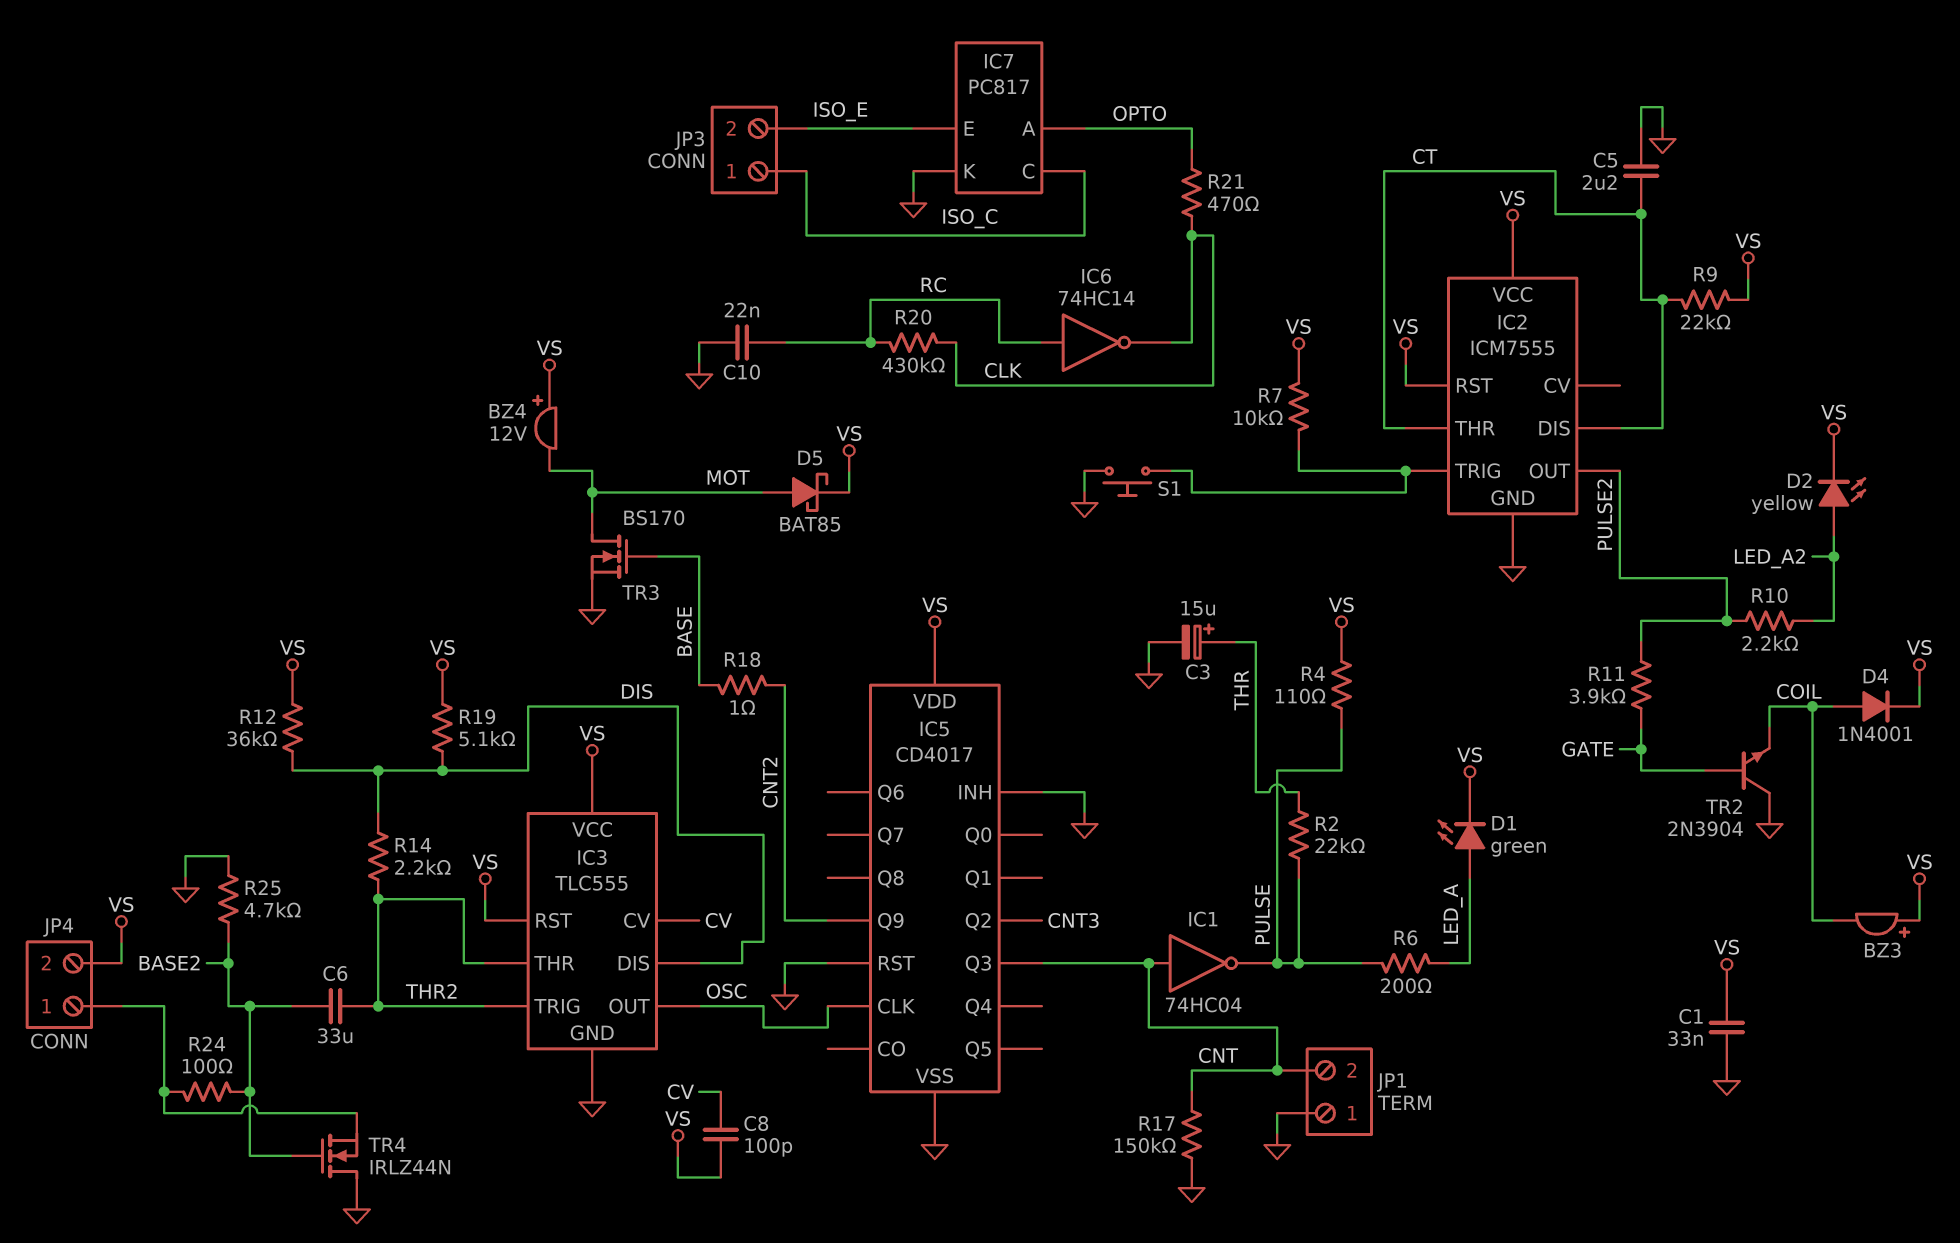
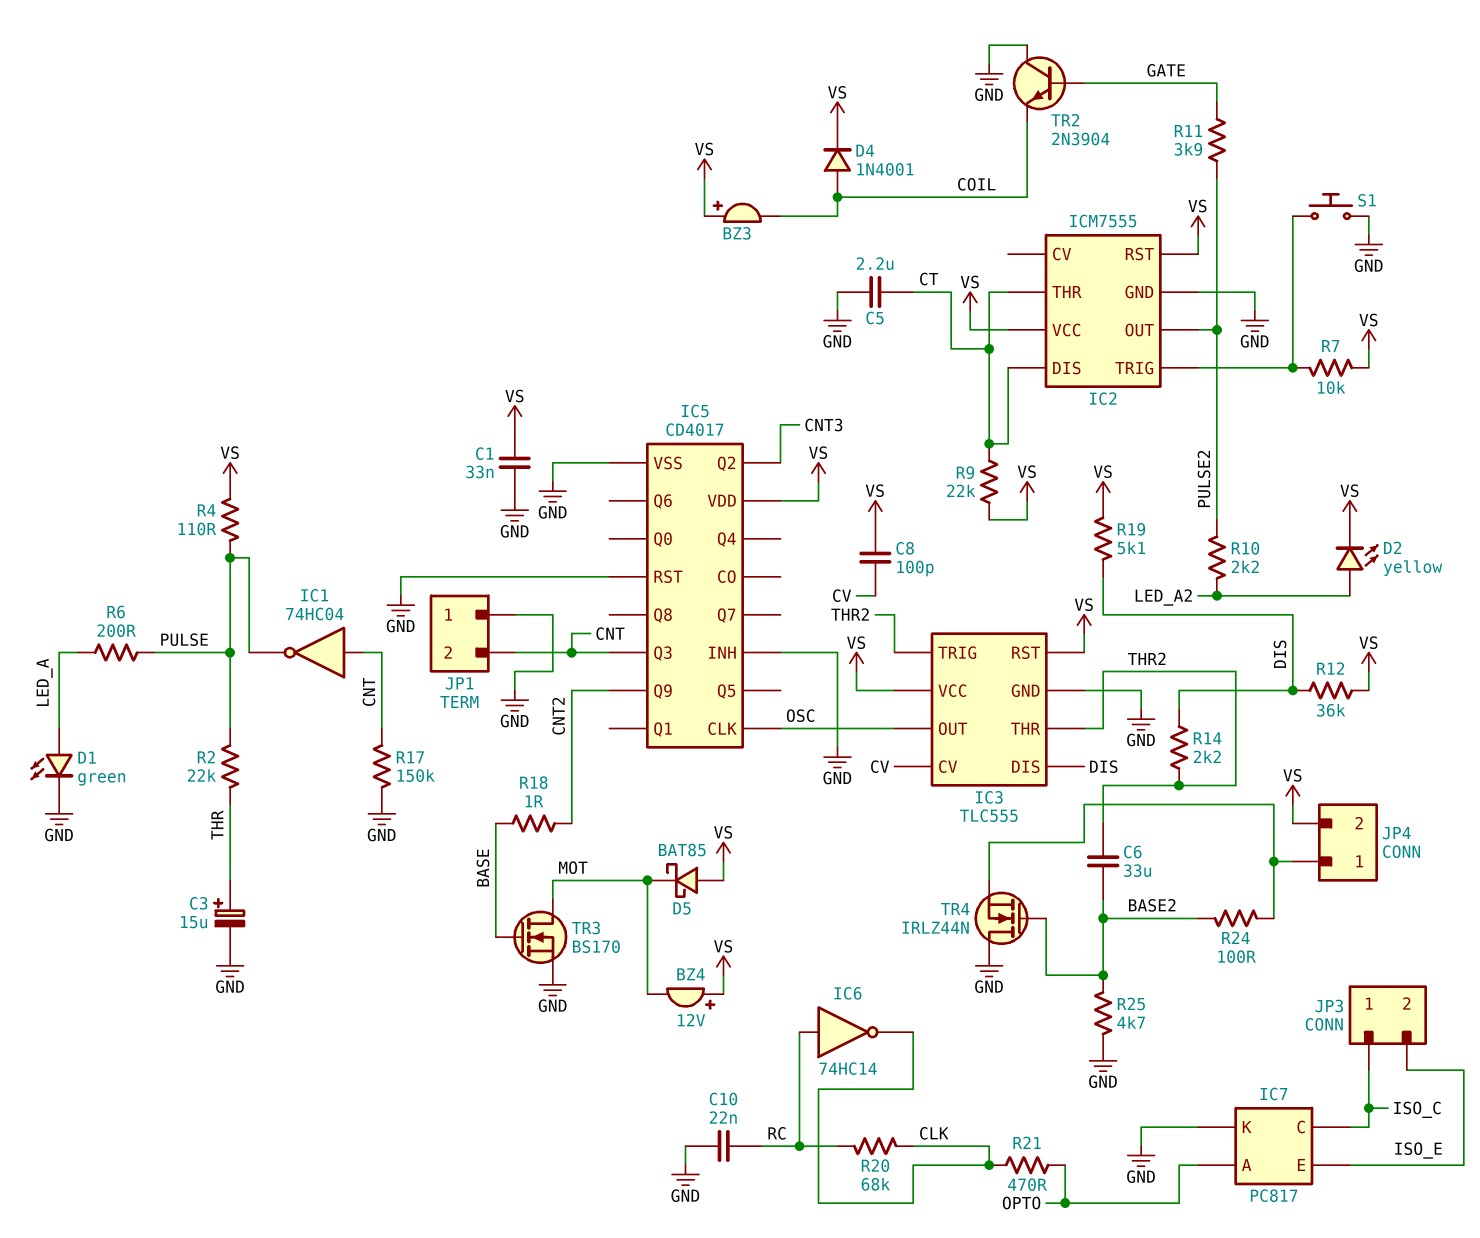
D1: LED green (A LED_A, K VS) -> LED green (A LED_A, K GND)
D5: schottky BAT85 (A MOT, K VS) -> schottky BAT85 (A VS, K MOT)
R20: 430k (CLK, RC) -> 68k (CLK, RC)

